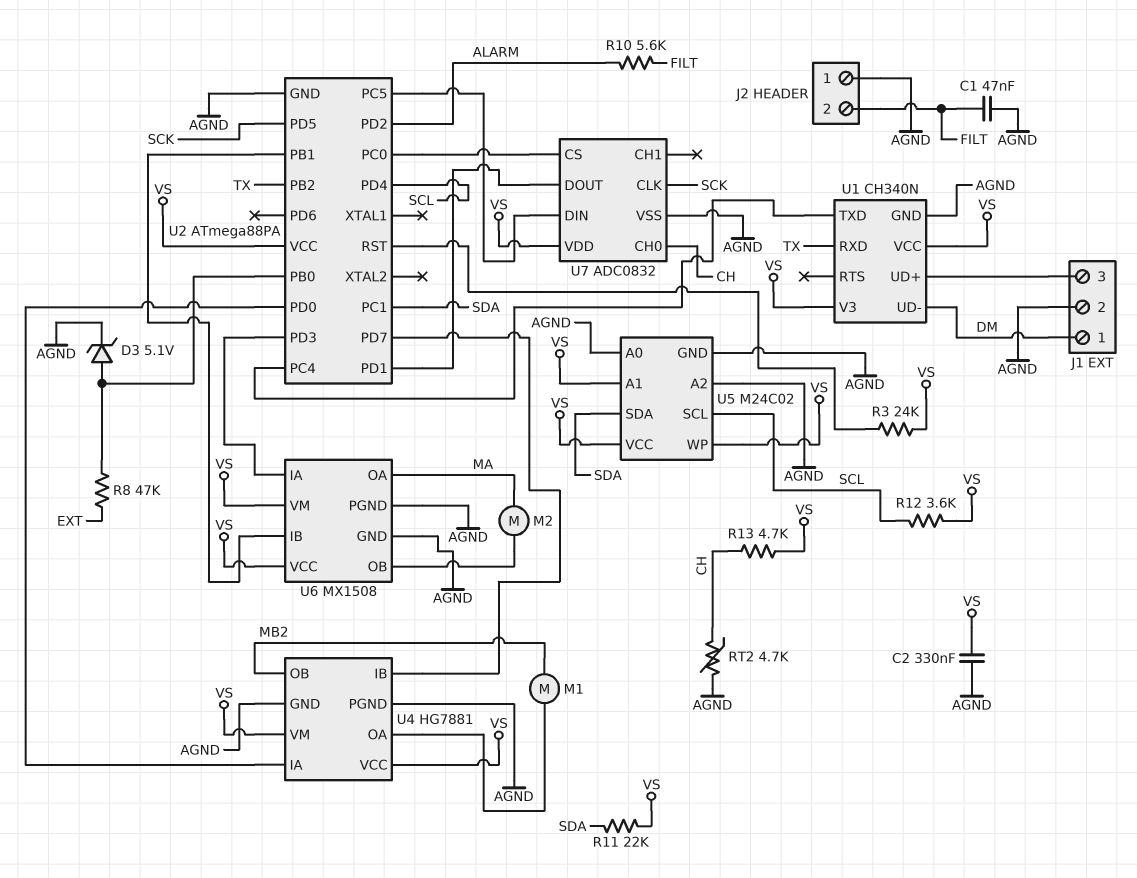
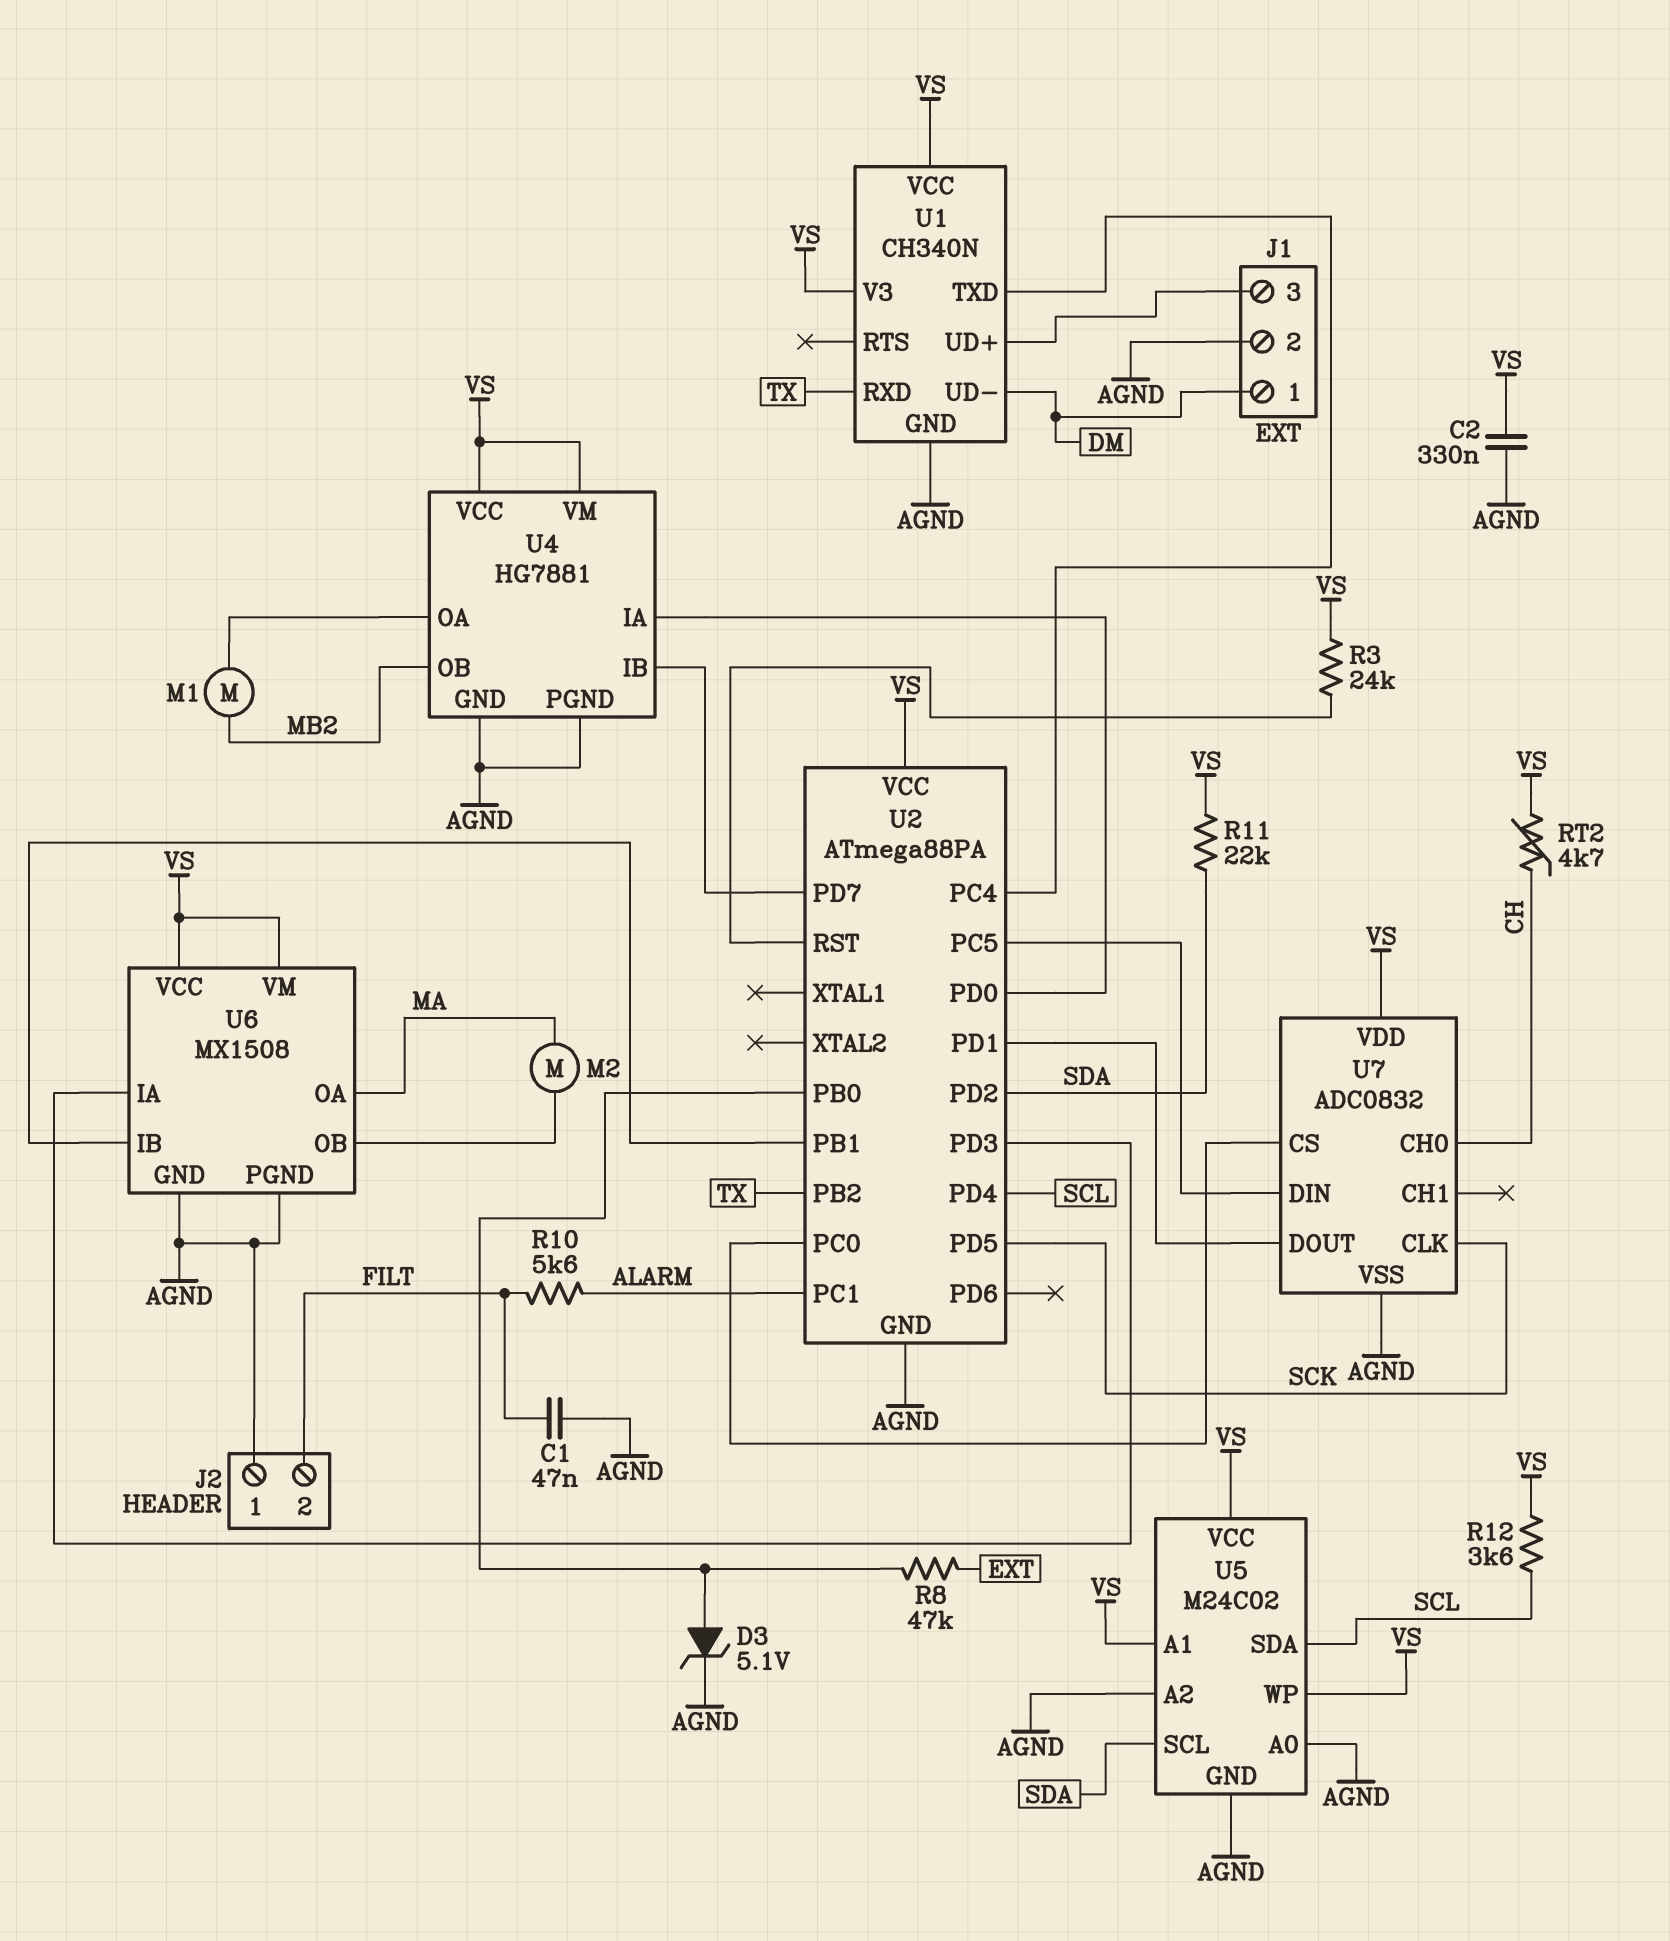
R13: 4.7k (CH, VS) -> none
RT2: 4.7k (AGND, CH) -> 4.7k (CH, VS)
U2 pin PC1: SDA -> ALARM
U2 pin PD2: ALARM -> SDA
U5 pin SCL: SCL -> SDA
U5 pin SDA: SDA -> SCL

